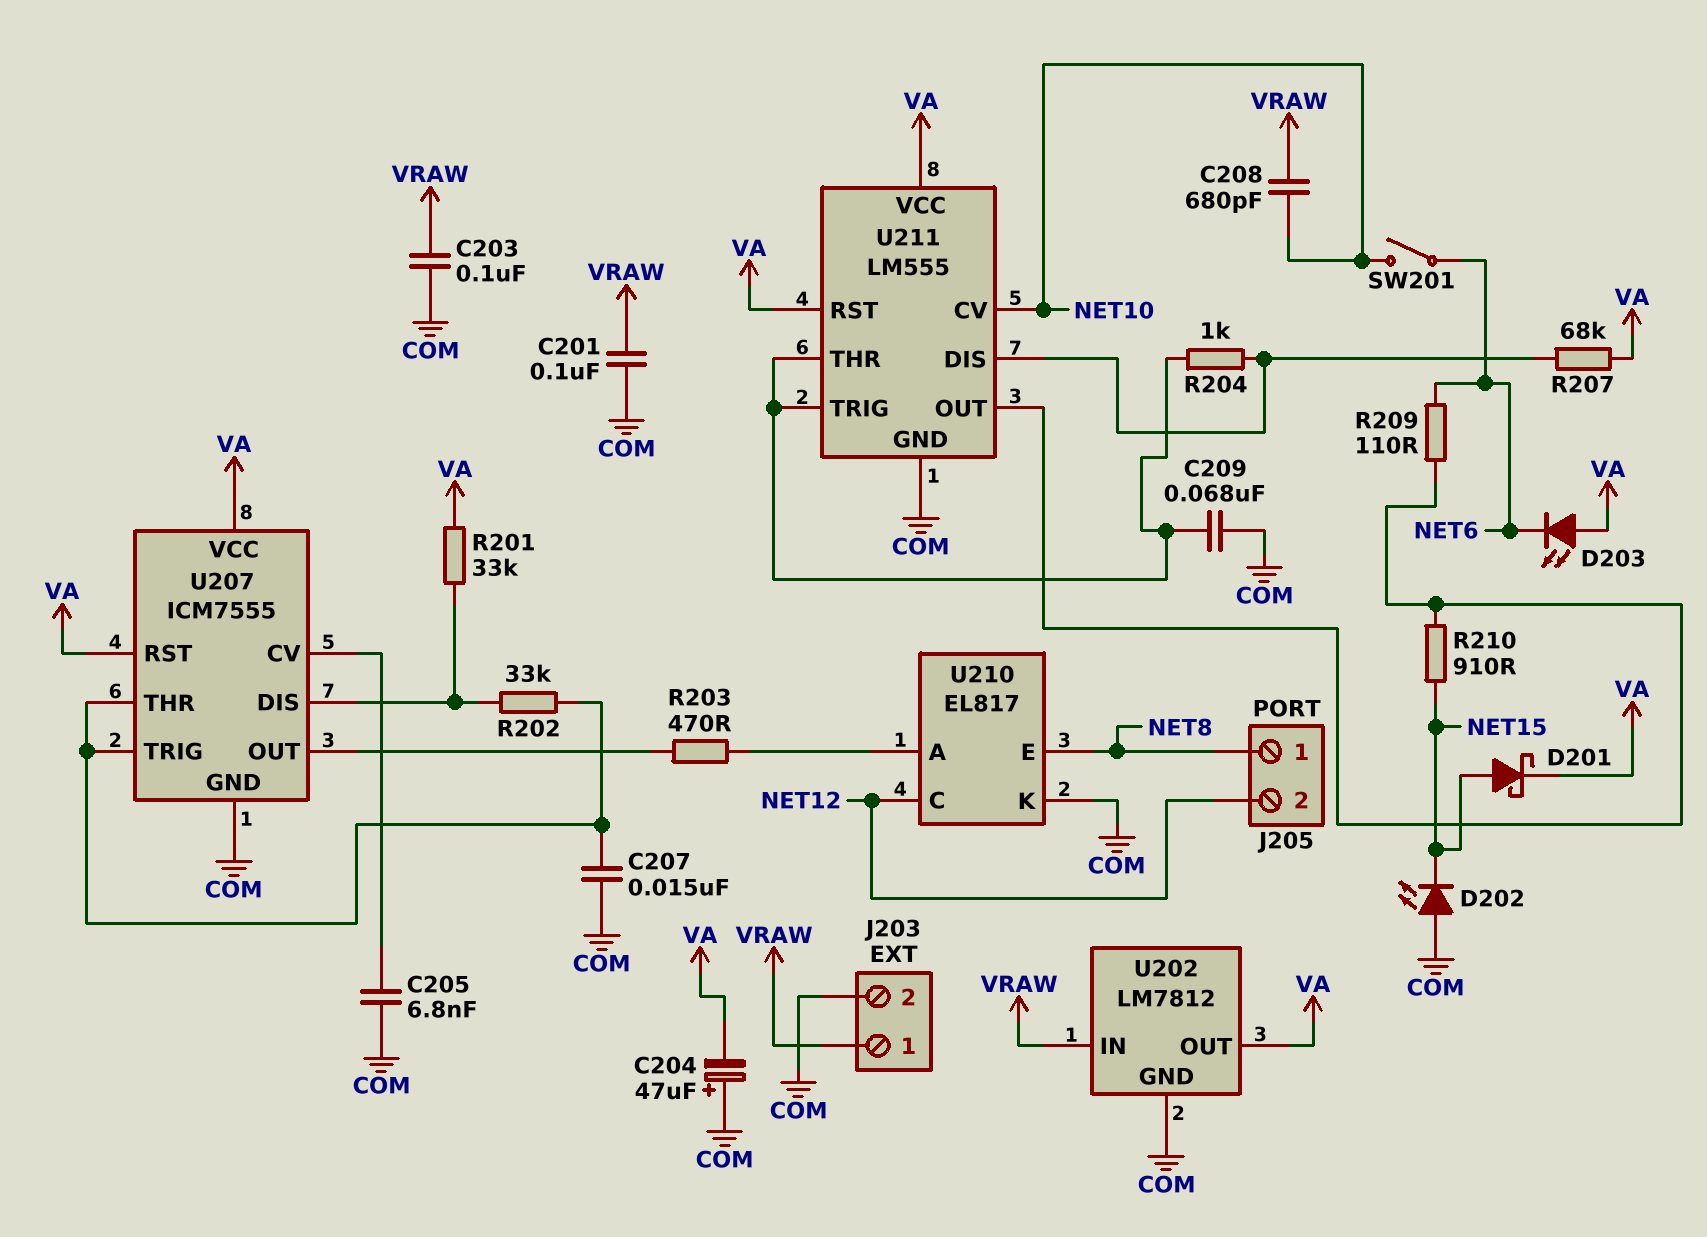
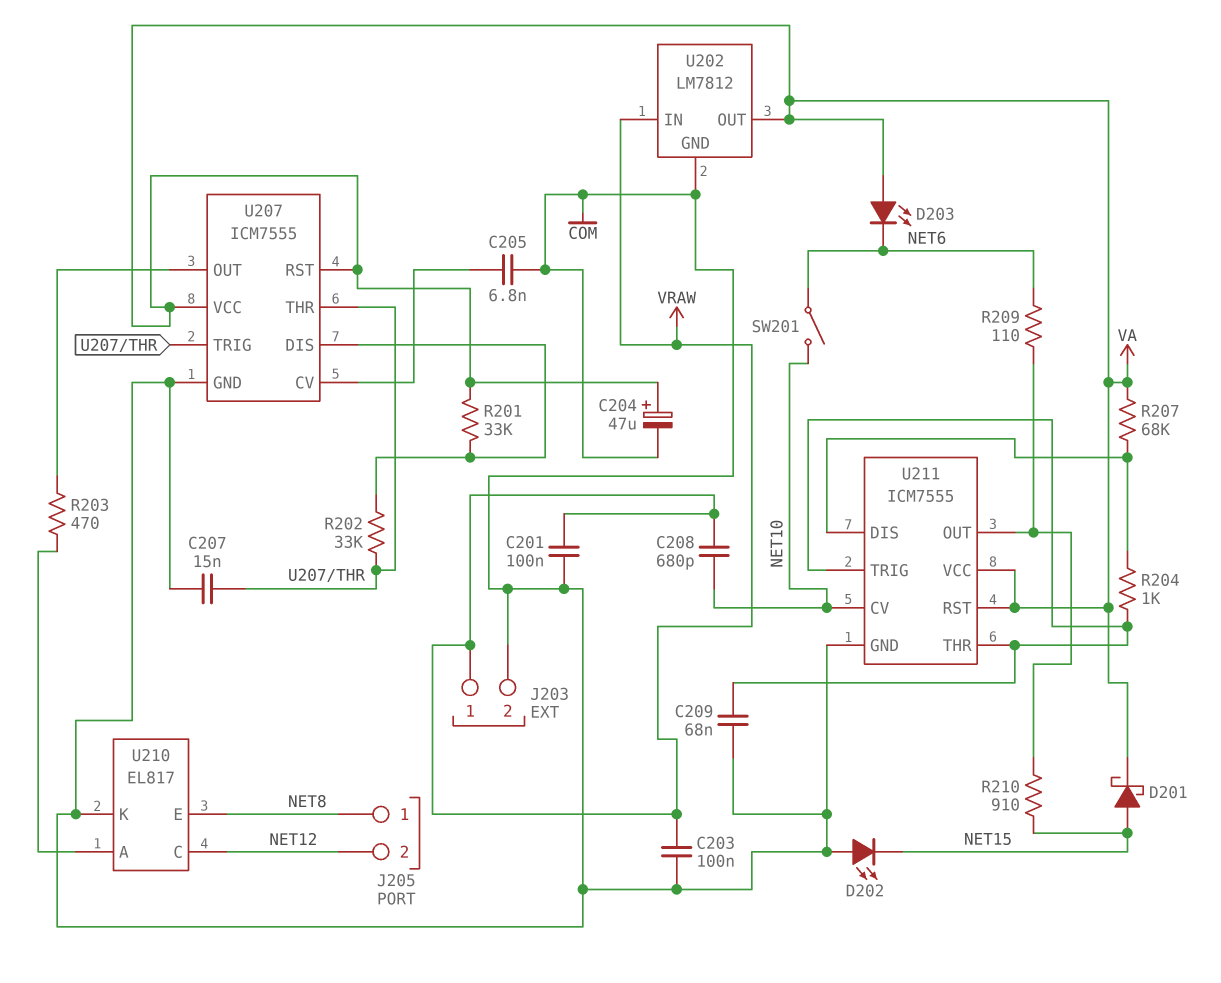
C204: 47uF (plus COM, minus VA) -> 47uF (plus VA, minus COM)
U211: LM555 -> ICM7555

